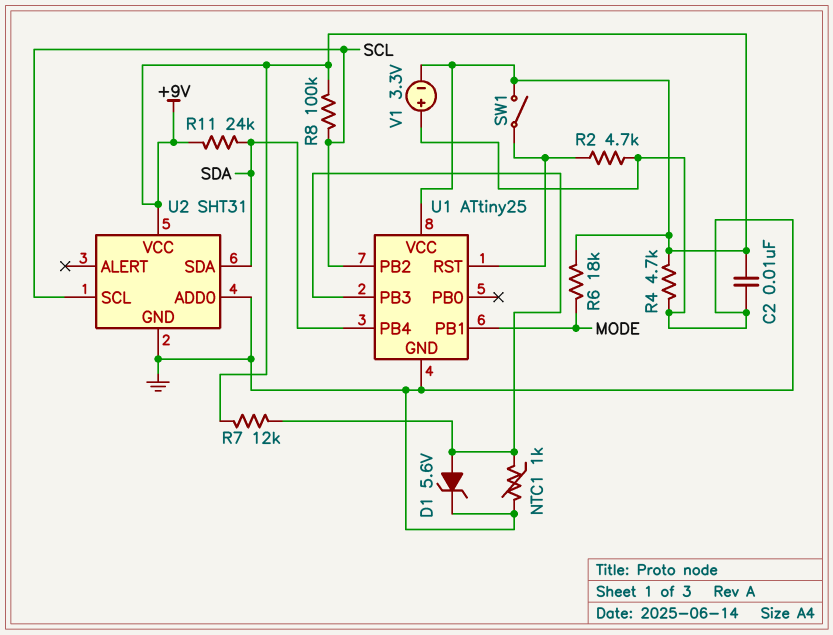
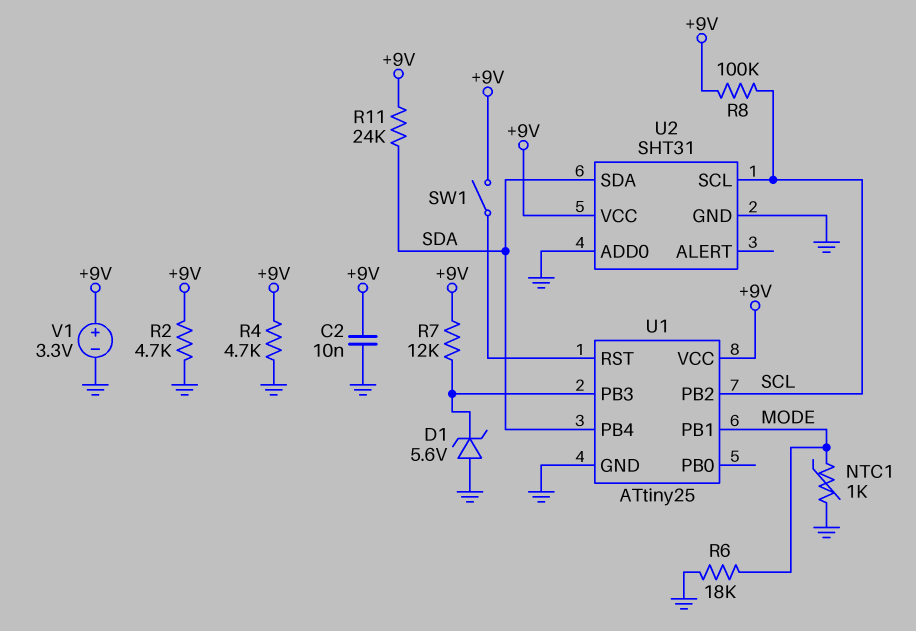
D1: zener 5.6V (A U1/PB3, K GND) -> zener 5.6V (A GND, K U1/PB3)
NTC1: 1k (GND, U1/PB3) -> 1k (GND, MODE)
R2: 4.7k (GND, U1/RST) -> 4.7k (+9V, GND)
R6: 18k (+9V, MODE) -> 18k (GND, MODE)
V1: 3.3V (plus GND, minus +9V) -> 3.3V (plus +9V, minus GND)

